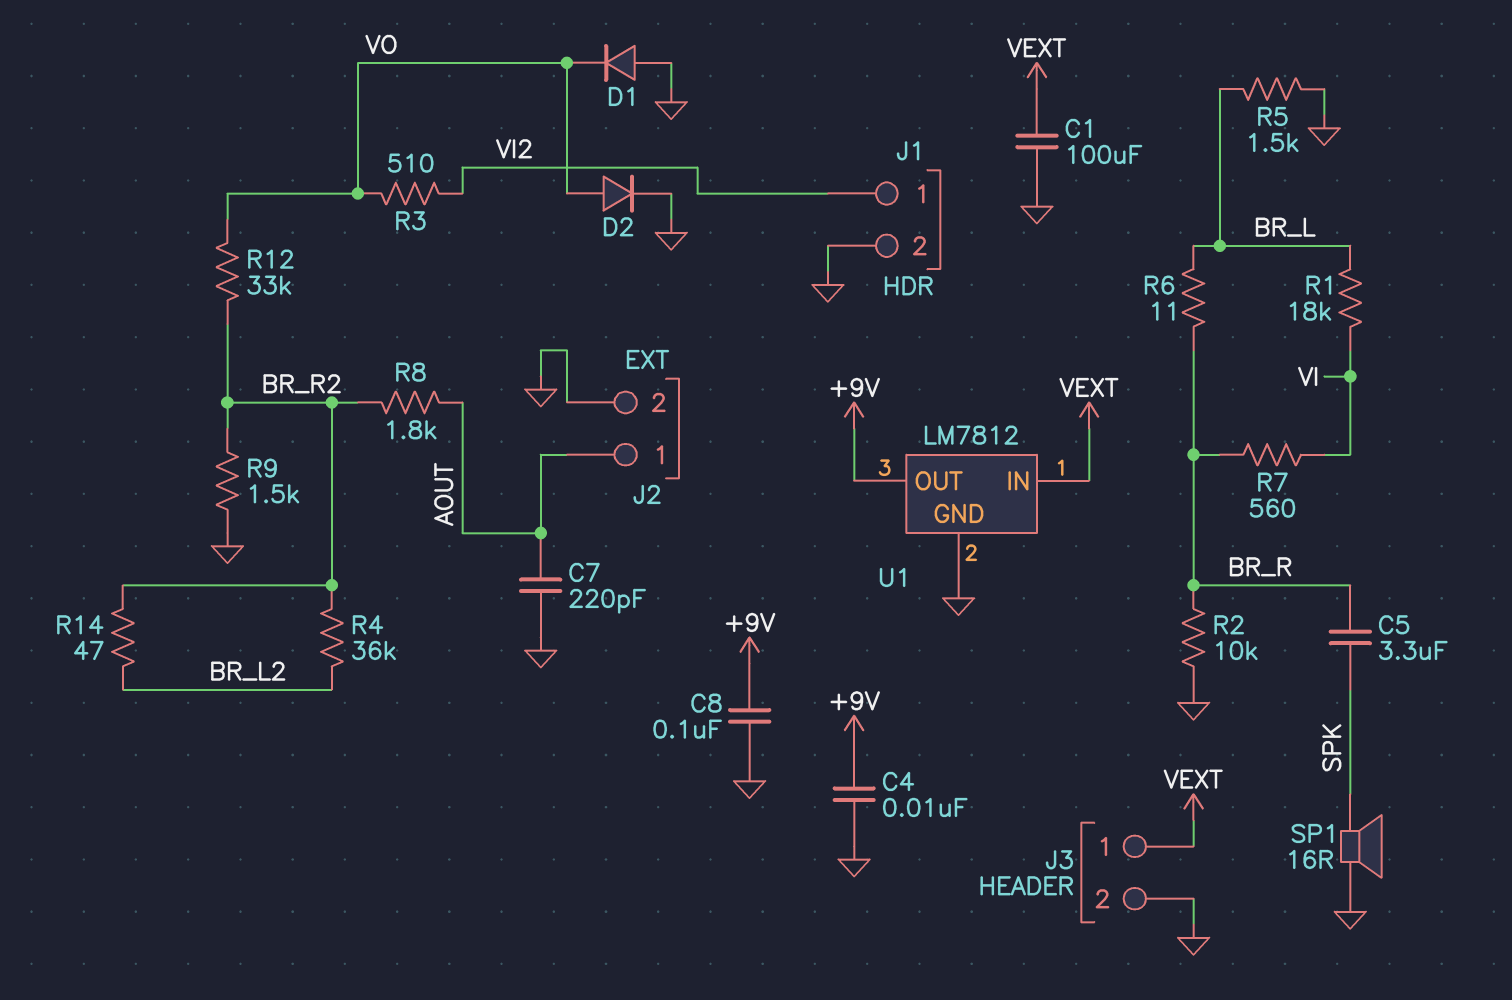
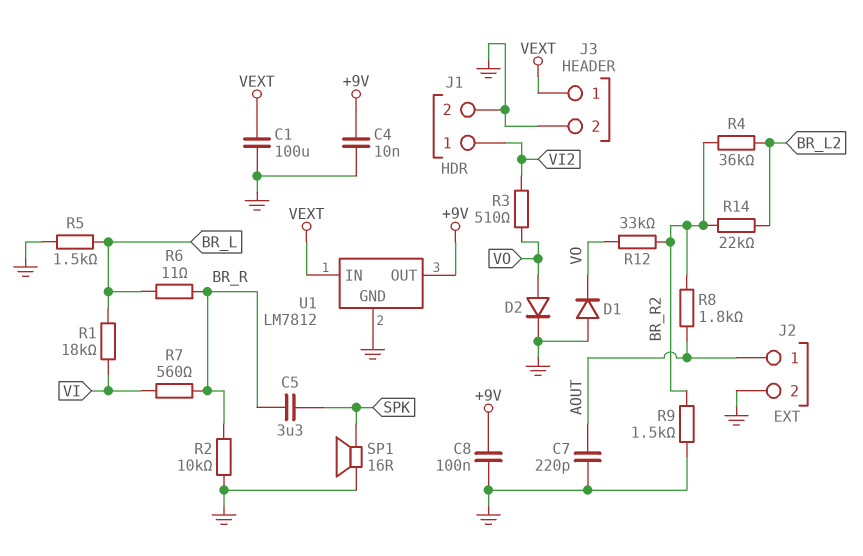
R14: 47 (BR_L2, BR_R2) -> 22k (BR_L2, BR_R2)

